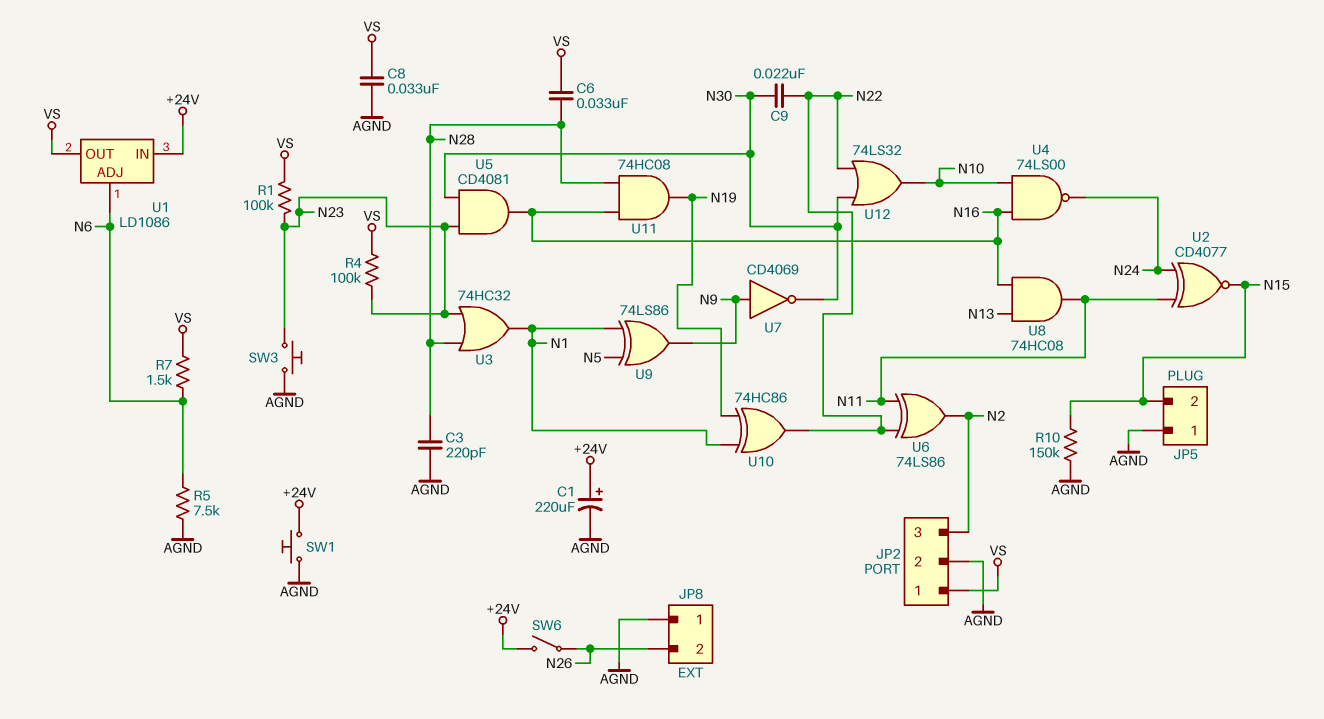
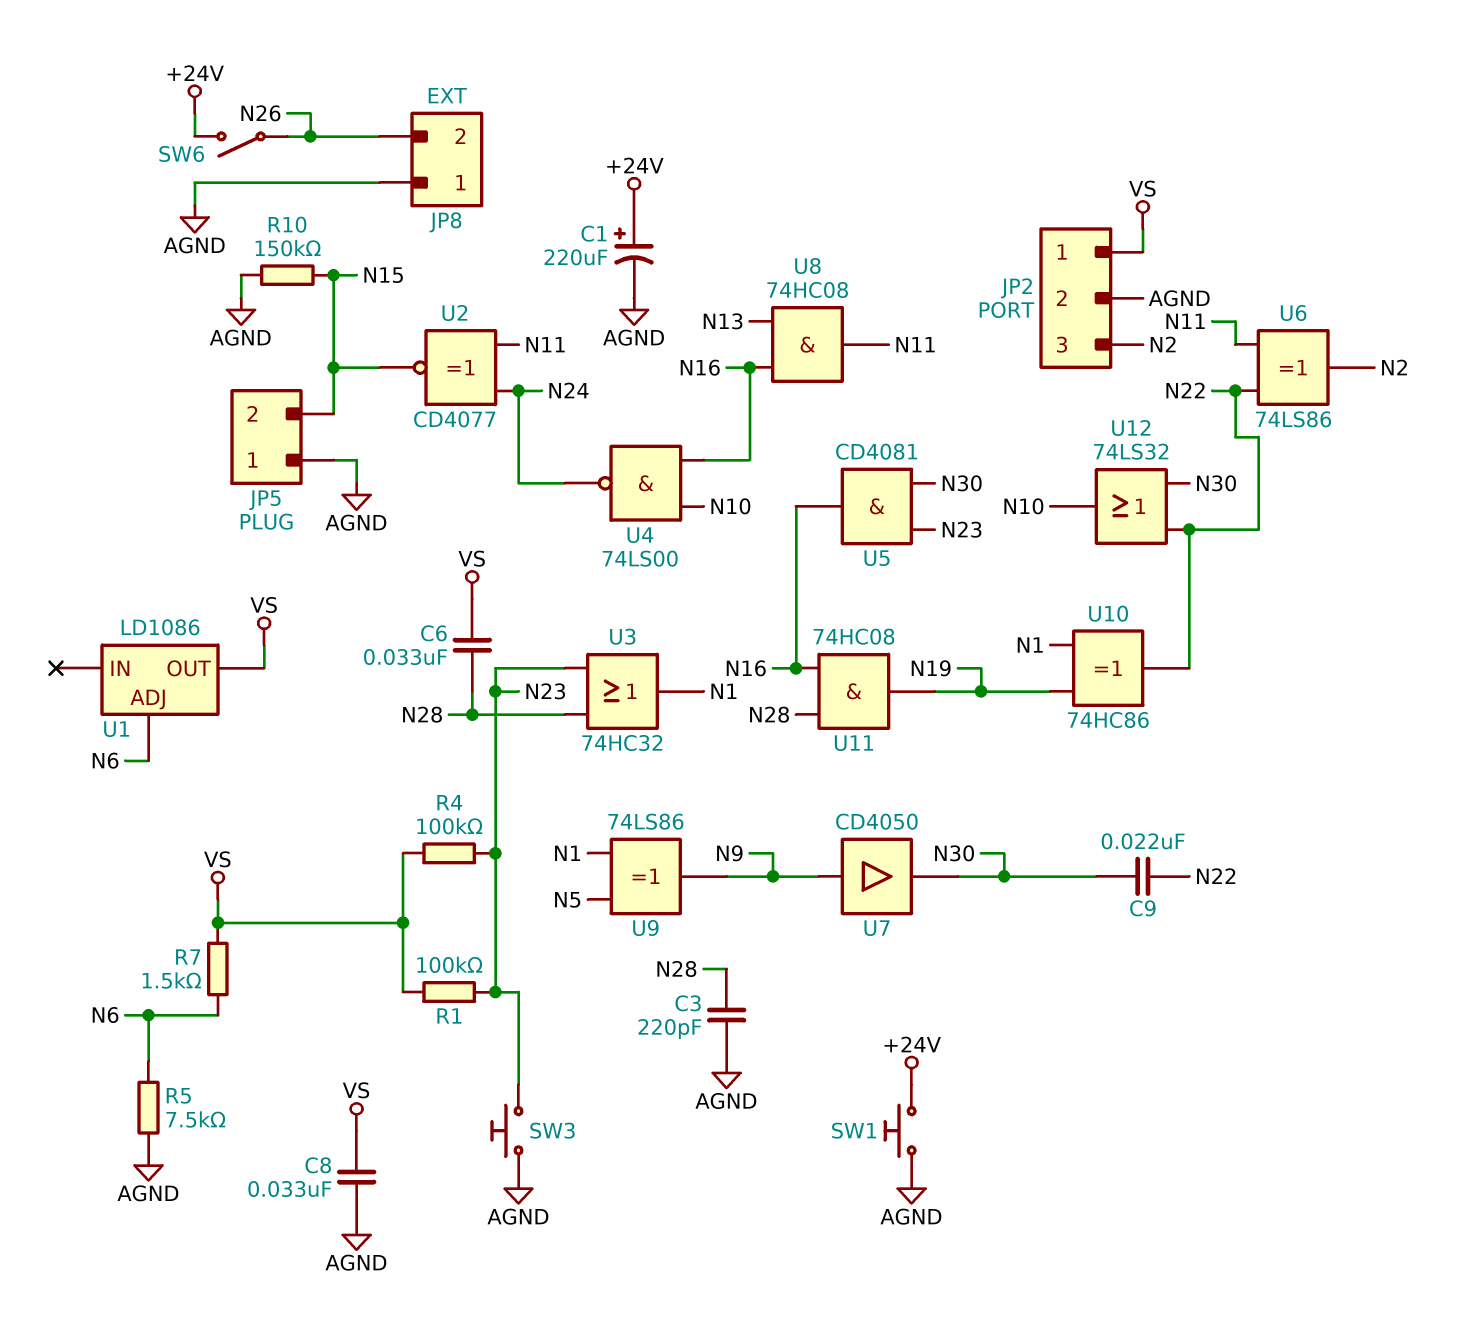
U1 pin IN: +24V -> none
U7: NOT CD4069 (in N9, out N30) -> buffer CD4050 (in N9, out N30)

